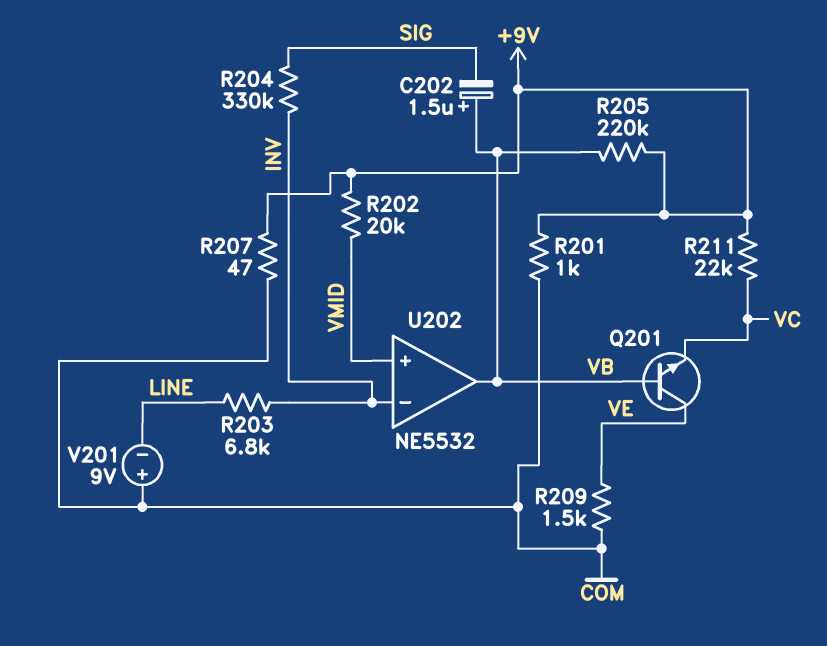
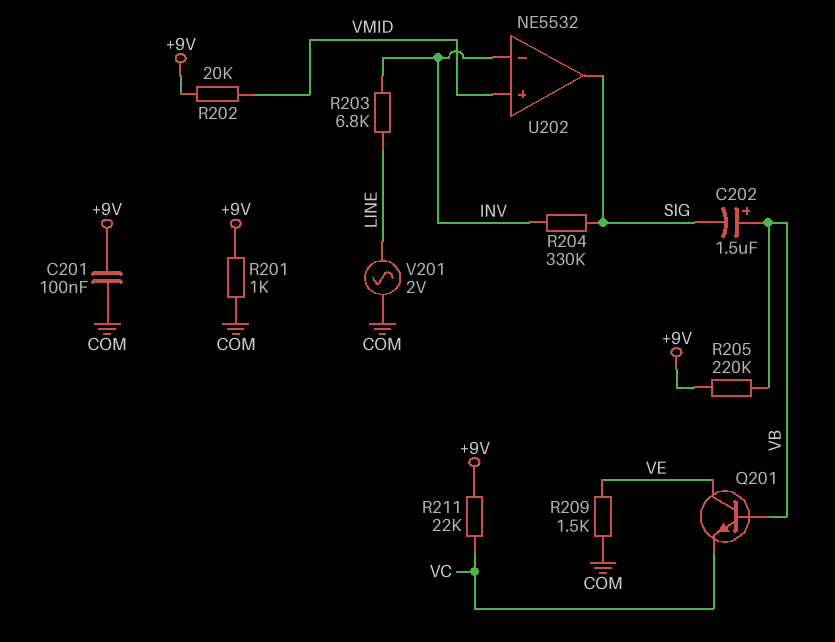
C201: none -> 100nF (+9V, COM)
R207: 47 (+9V, COM) -> none
U202 pin out: VB -> SIG
V201: 9V (plus COM, minus LINE) -> AC 2V (COM, LINE)

